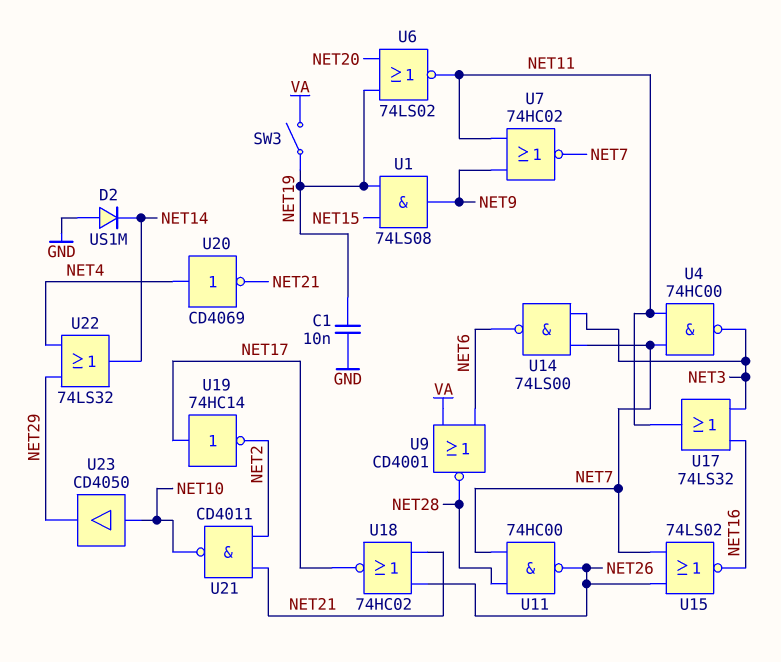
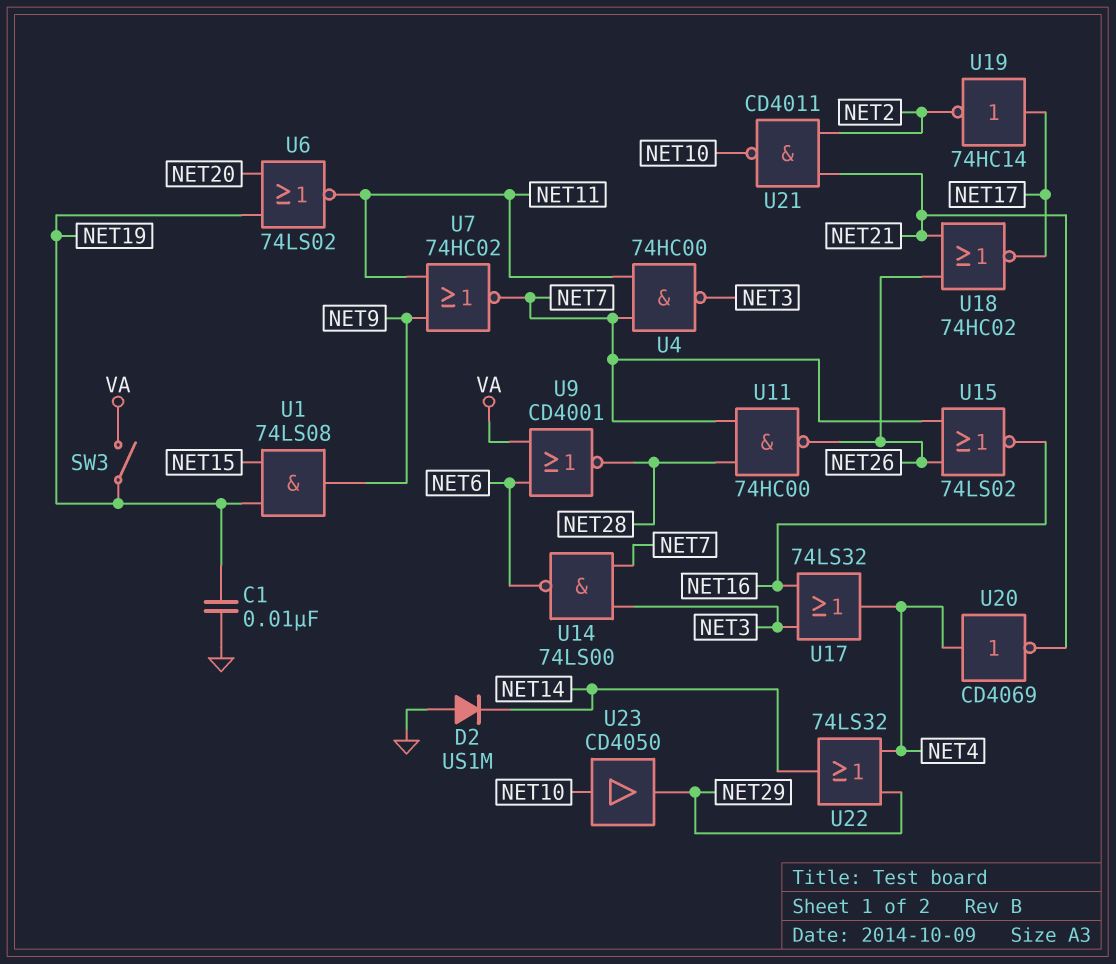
U17: OR 74LS32 (in NET3, in NET16, out NET11) -> OR 74LS32 (in NET3, in NET16, out NET4)

